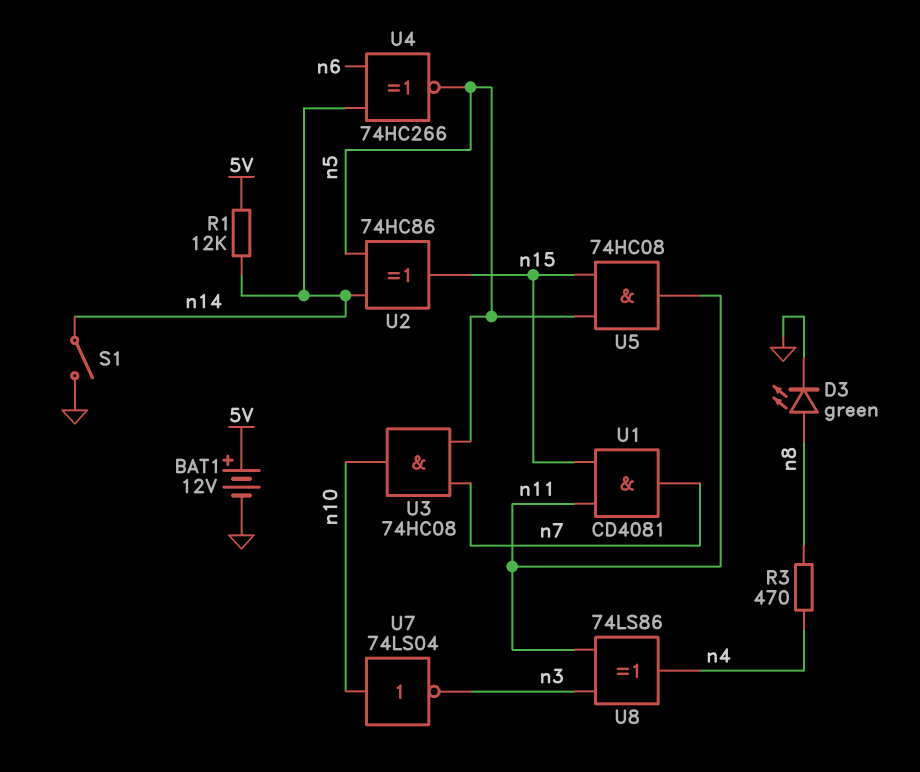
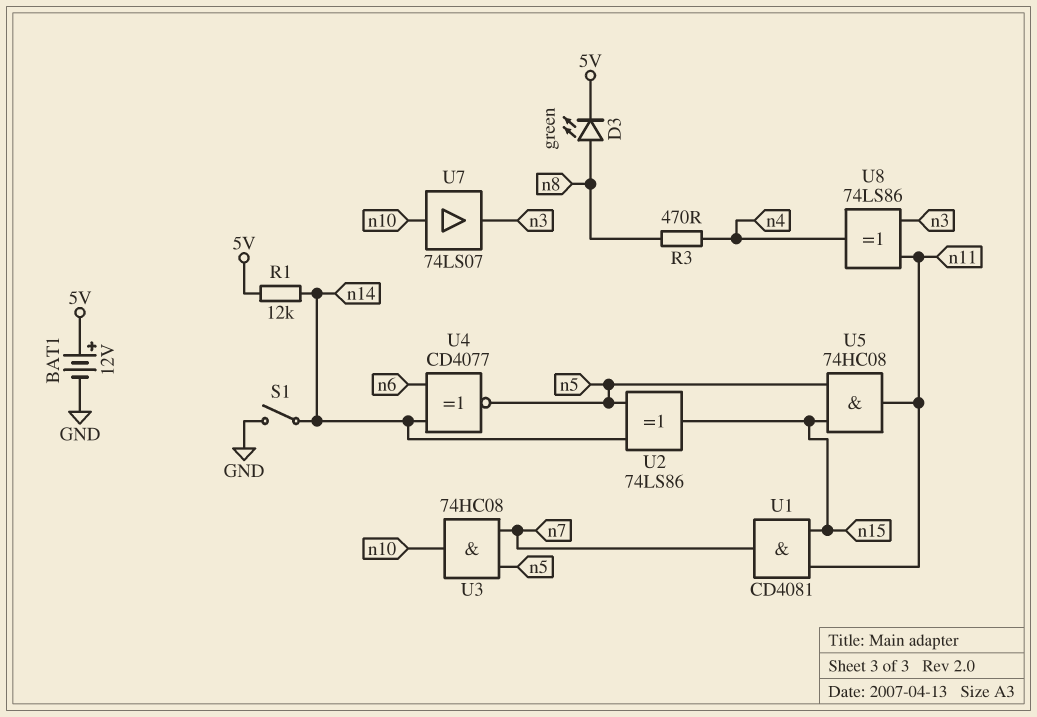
D3: LED green (A n8, K GND) -> LED green (A n8, K 5V)
U2: XOR 74HC86 (in n5, in n14, out n15) -> XOR 74LS86 (in n5, in n14, out n15)
U4: XNOR 74HC266 (in n6, in n14, out n5) -> XNOR CD4077 (in n6, in n14, out n5)
U7: NOT 74LS04 (in n10, out n3) -> buffer 74LS07 (in n10, out n3)

